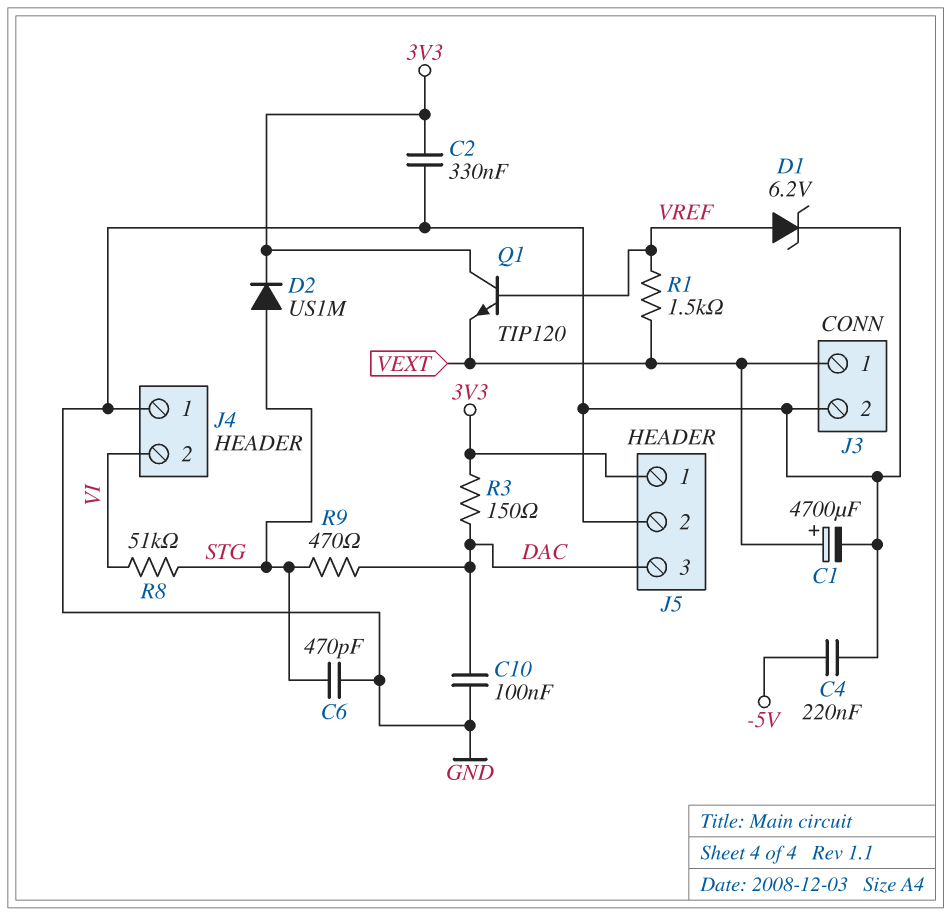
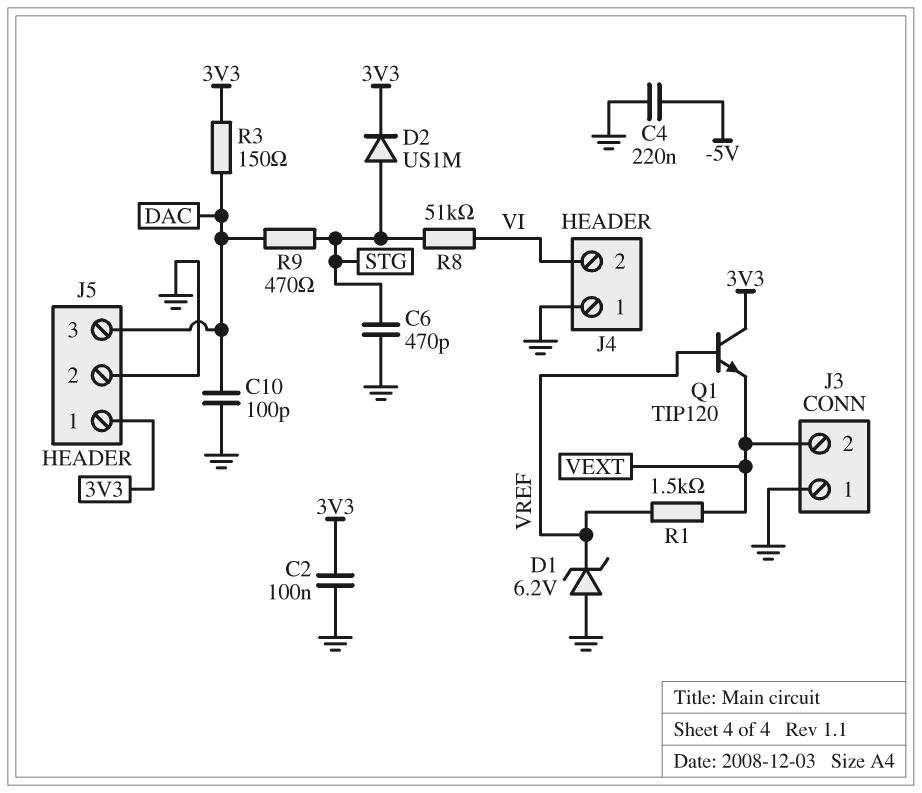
C1: 4700uF (plus VEXT, minus GND) -> none
C2: 330nF (3V3, GND) -> 100nF (3V3, GND)
C10: 100nF (DAC, GND) -> 100pF (DAC, GND)
D1: zener 6.2V (A VREF, K GND) -> zener 6.2V (A GND, K VREF)
J3 pin 1: VEXT -> GND
J3 pin 2: GND -> VEXT

